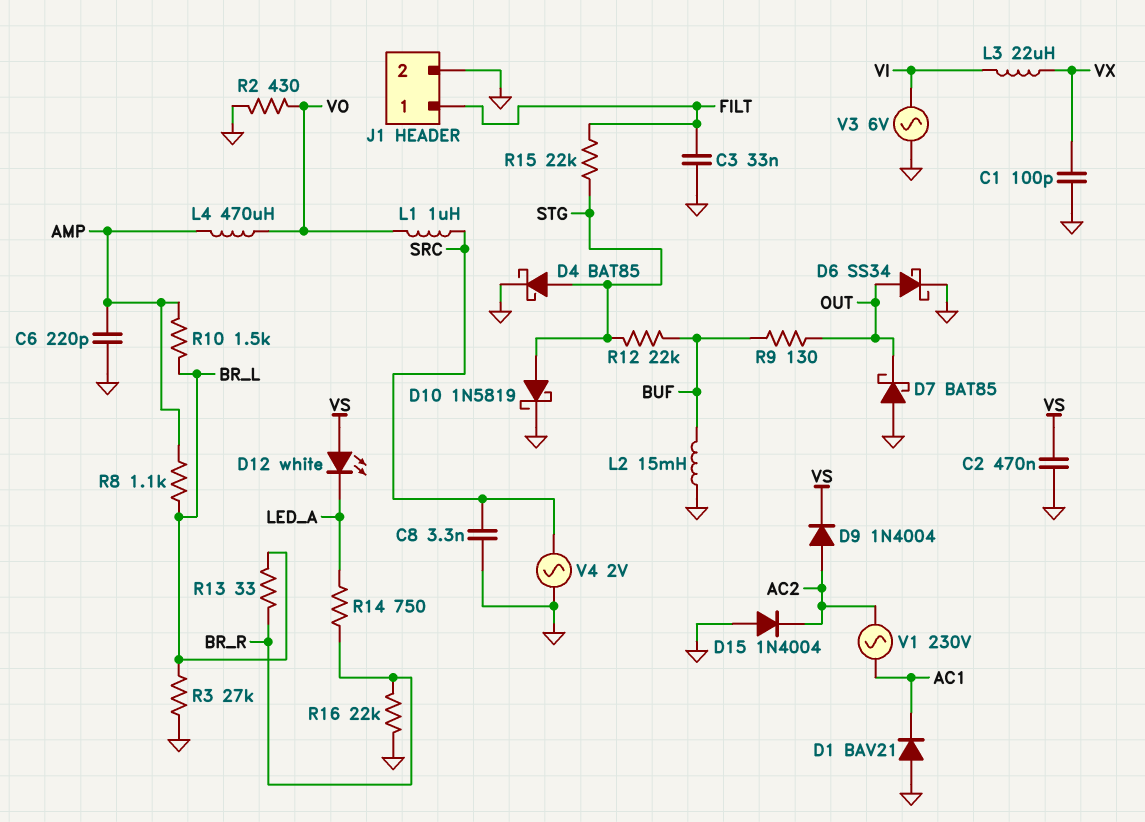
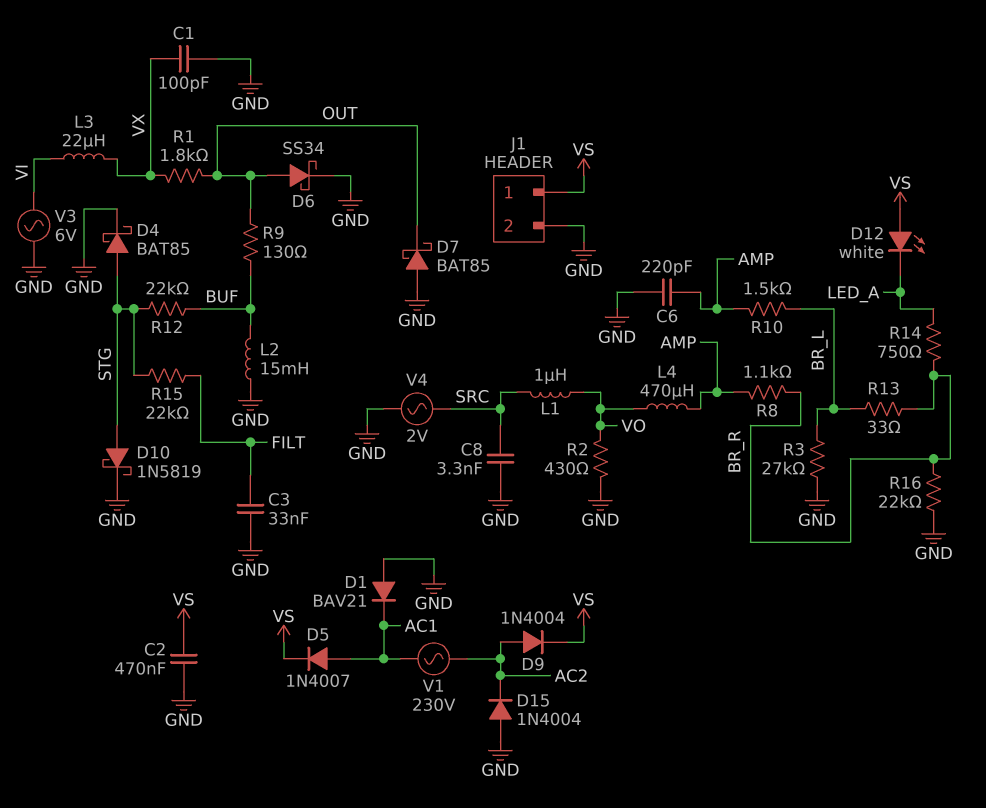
D5: none -> diode 1N4007 (A AC1, K VS)
J1 pin 1: FILT -> VS
R1: none -> 1.8k (OUT, VX)
R8: 1.1k (AMP, BR_L) -> 1.1k (AMP, BR_R)

